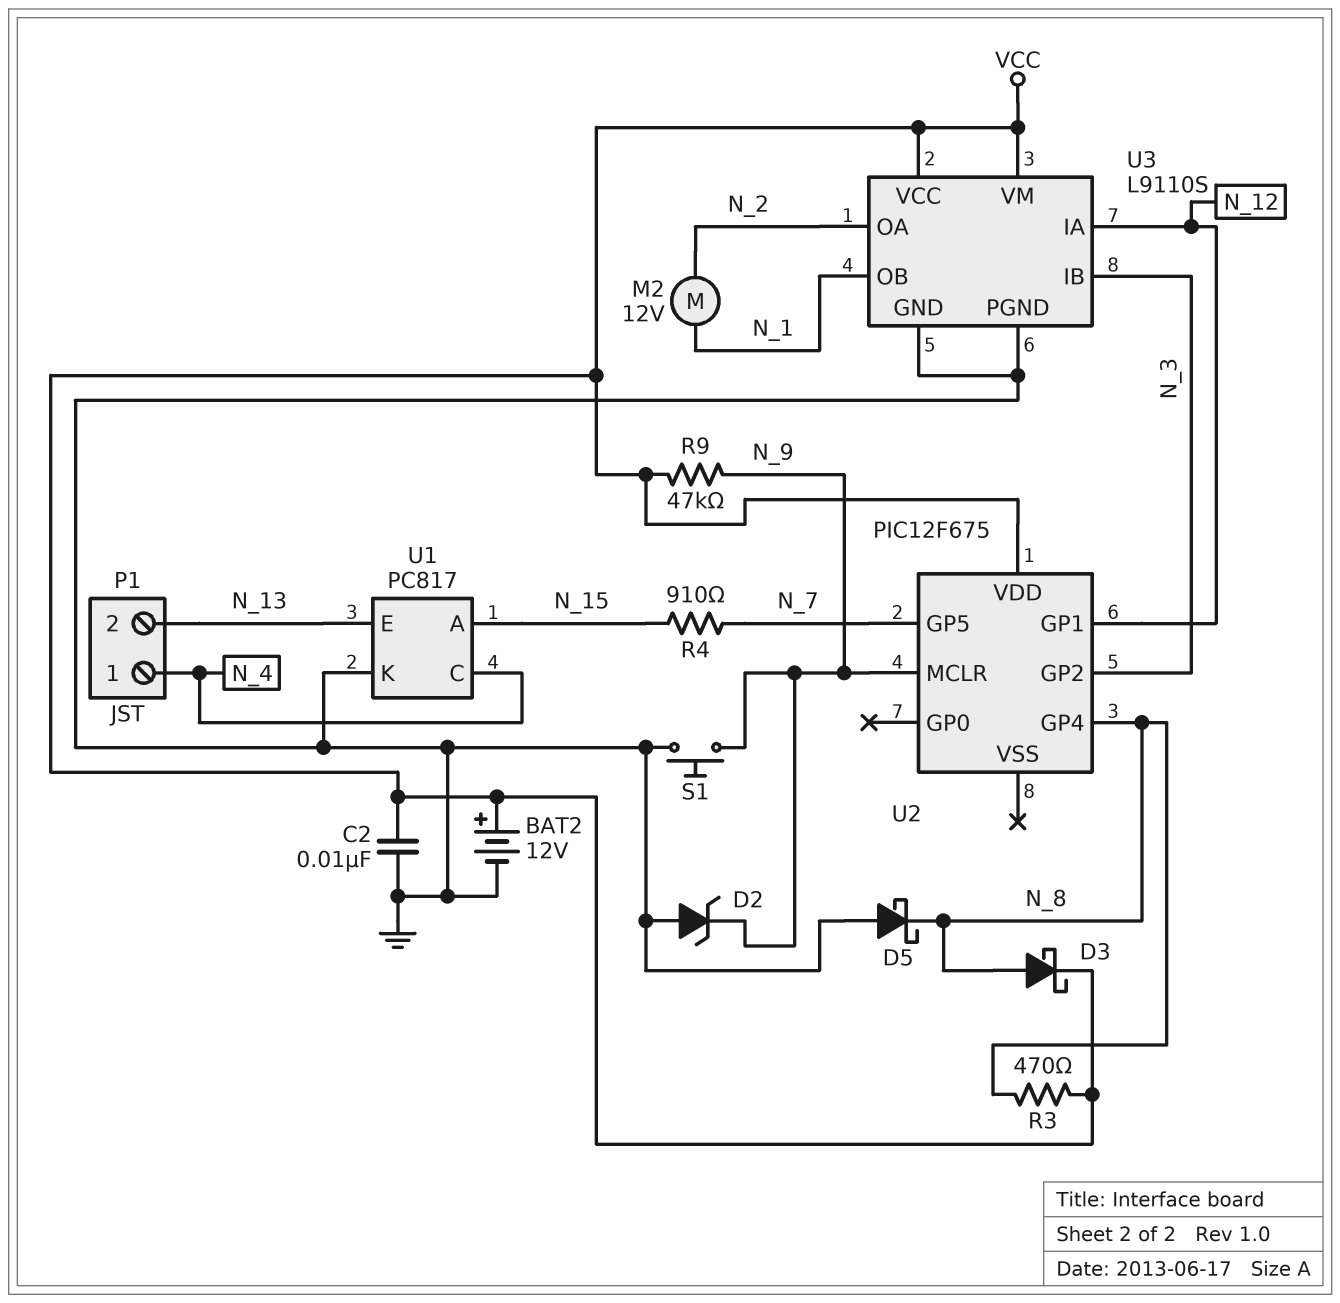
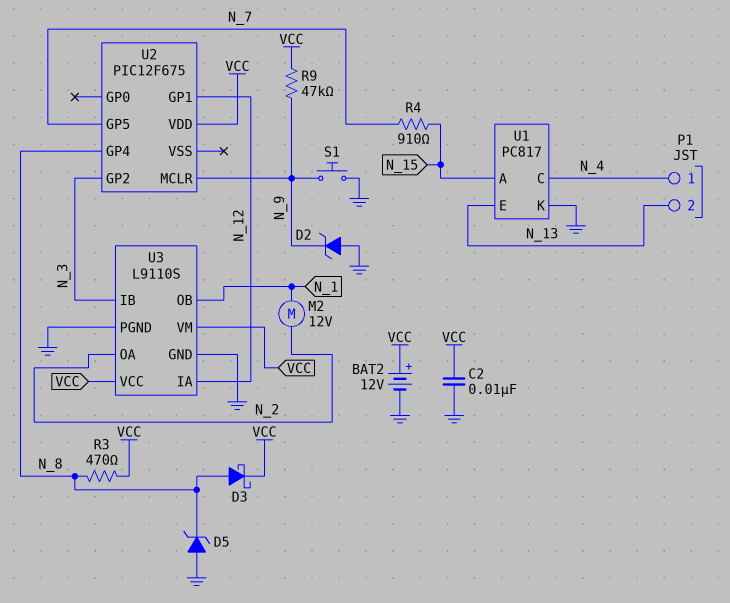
D5: schottky (A GND, K N_8) -> zener (A GND, K N_8)

